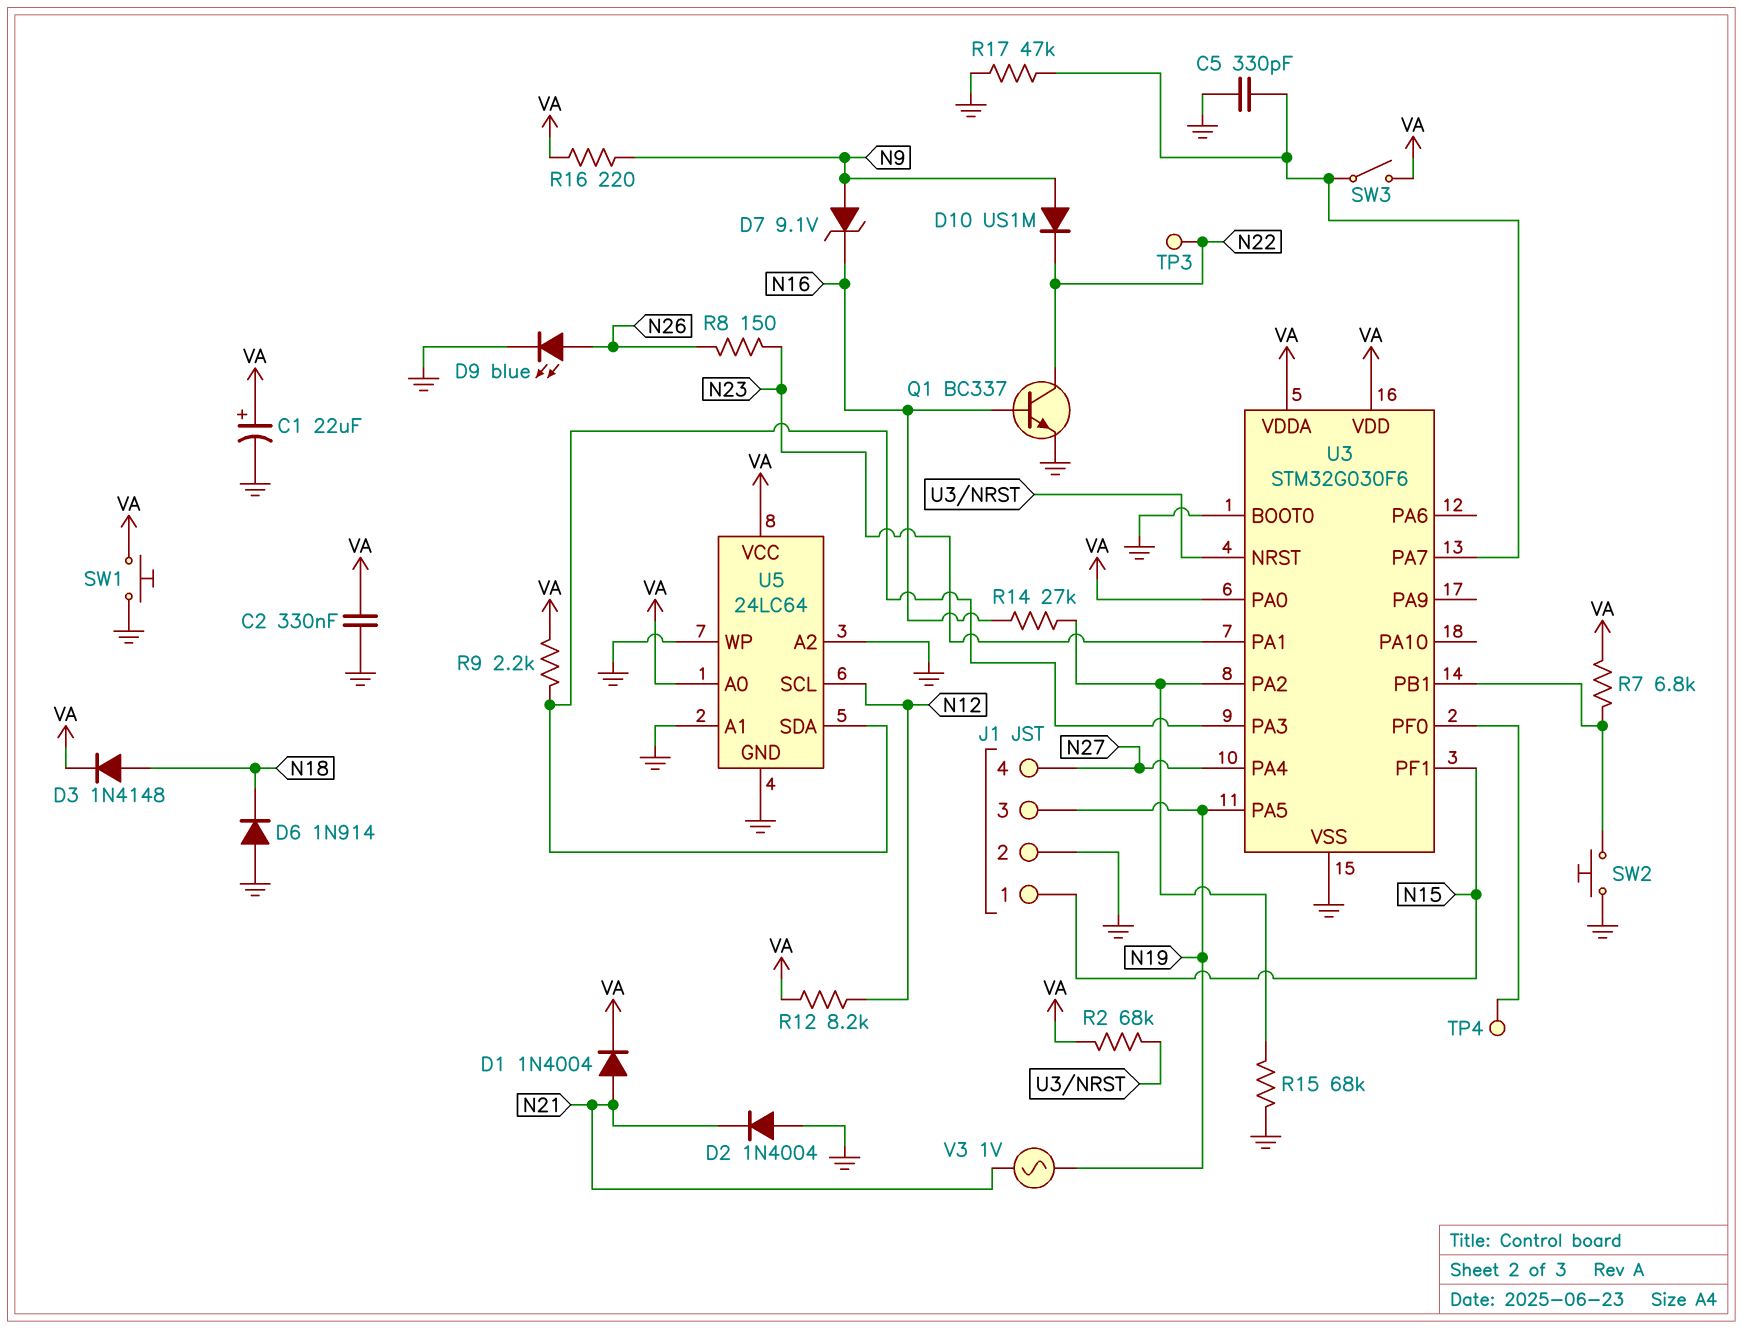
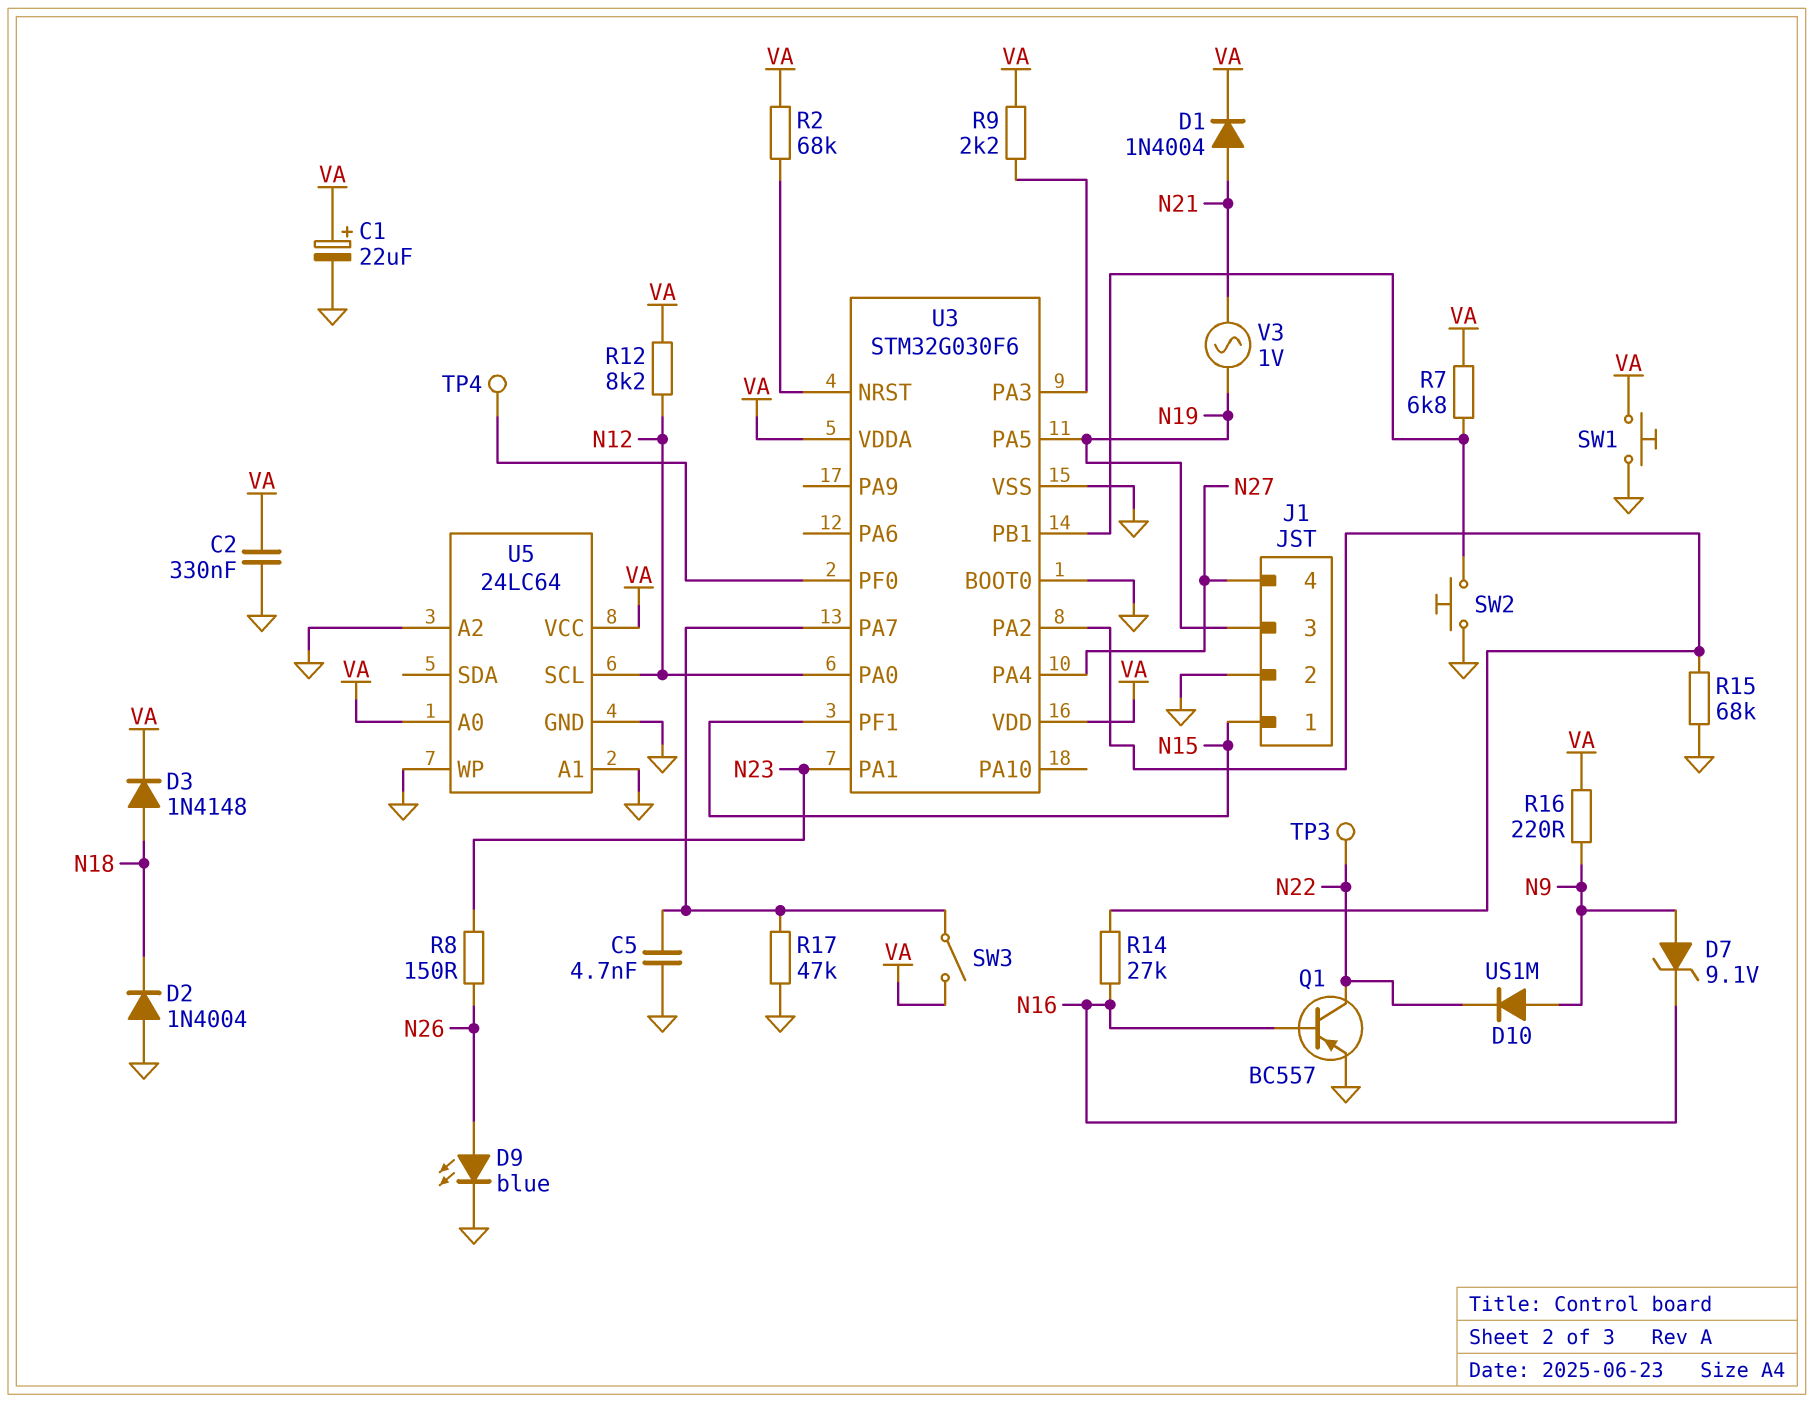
C5: 330pF (GND, U3/PA7) -> 4.7nF (GND, U3/PA7)
D2: diode 1N4004 (A GND, K N21) -> diode 1N4004 (A GND, K N18)
D6: diode 1N914 (A GND, K N18) -> none
Q1: NPN BC337 (B N16, C N22, E GND) -> PNP BC557 (B N16, C N22, E GND)
U3 pin PA0: VA -> N12
U5 pin SDA: U3/PA3 -> none

